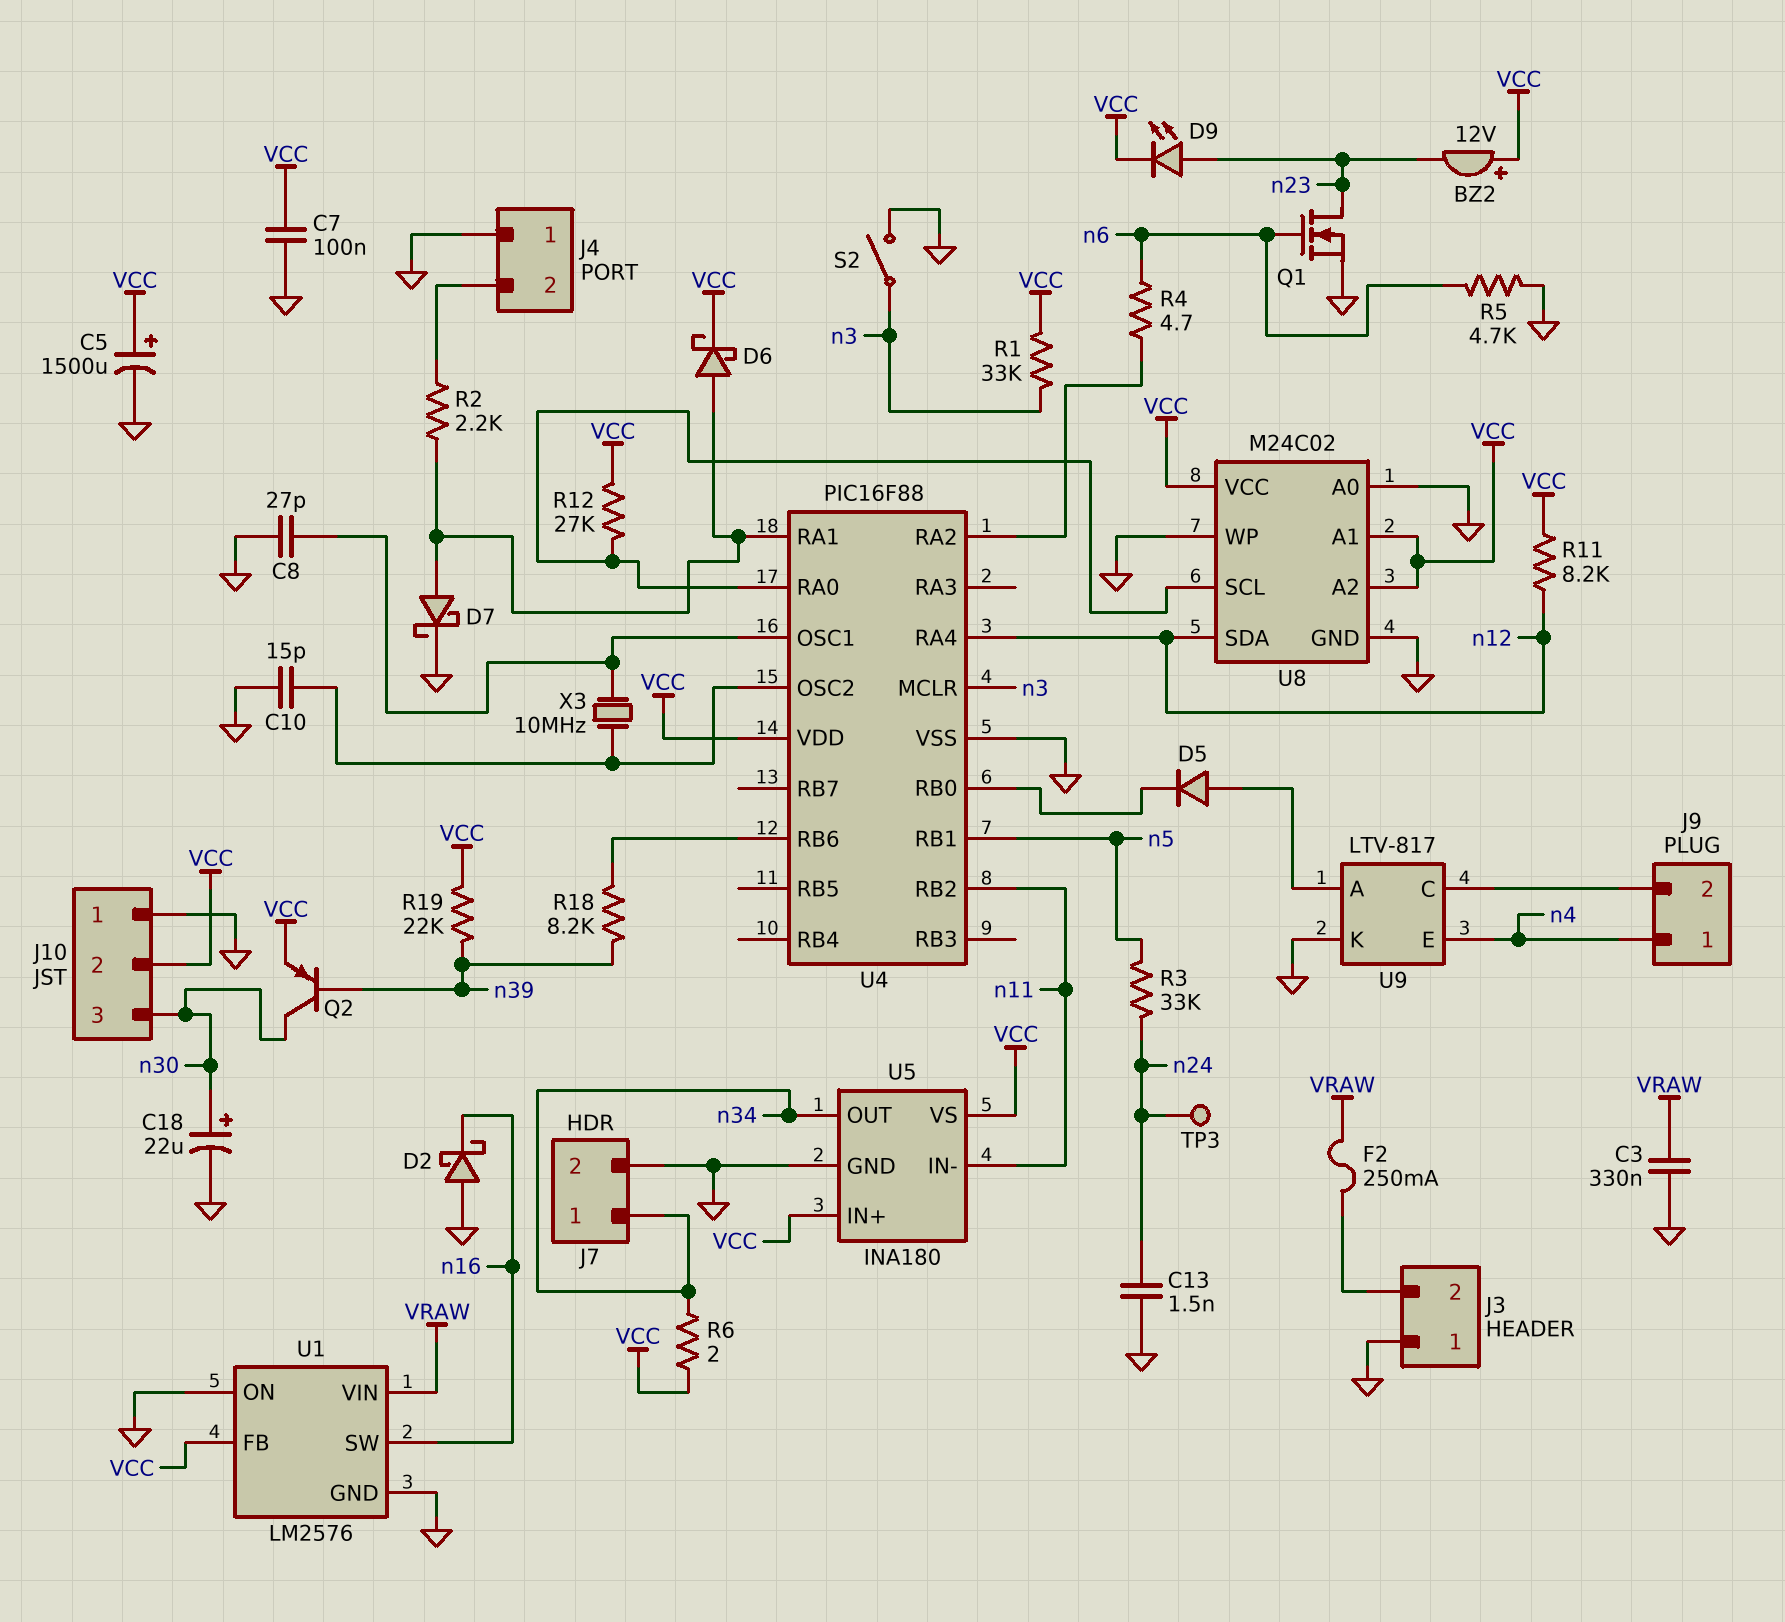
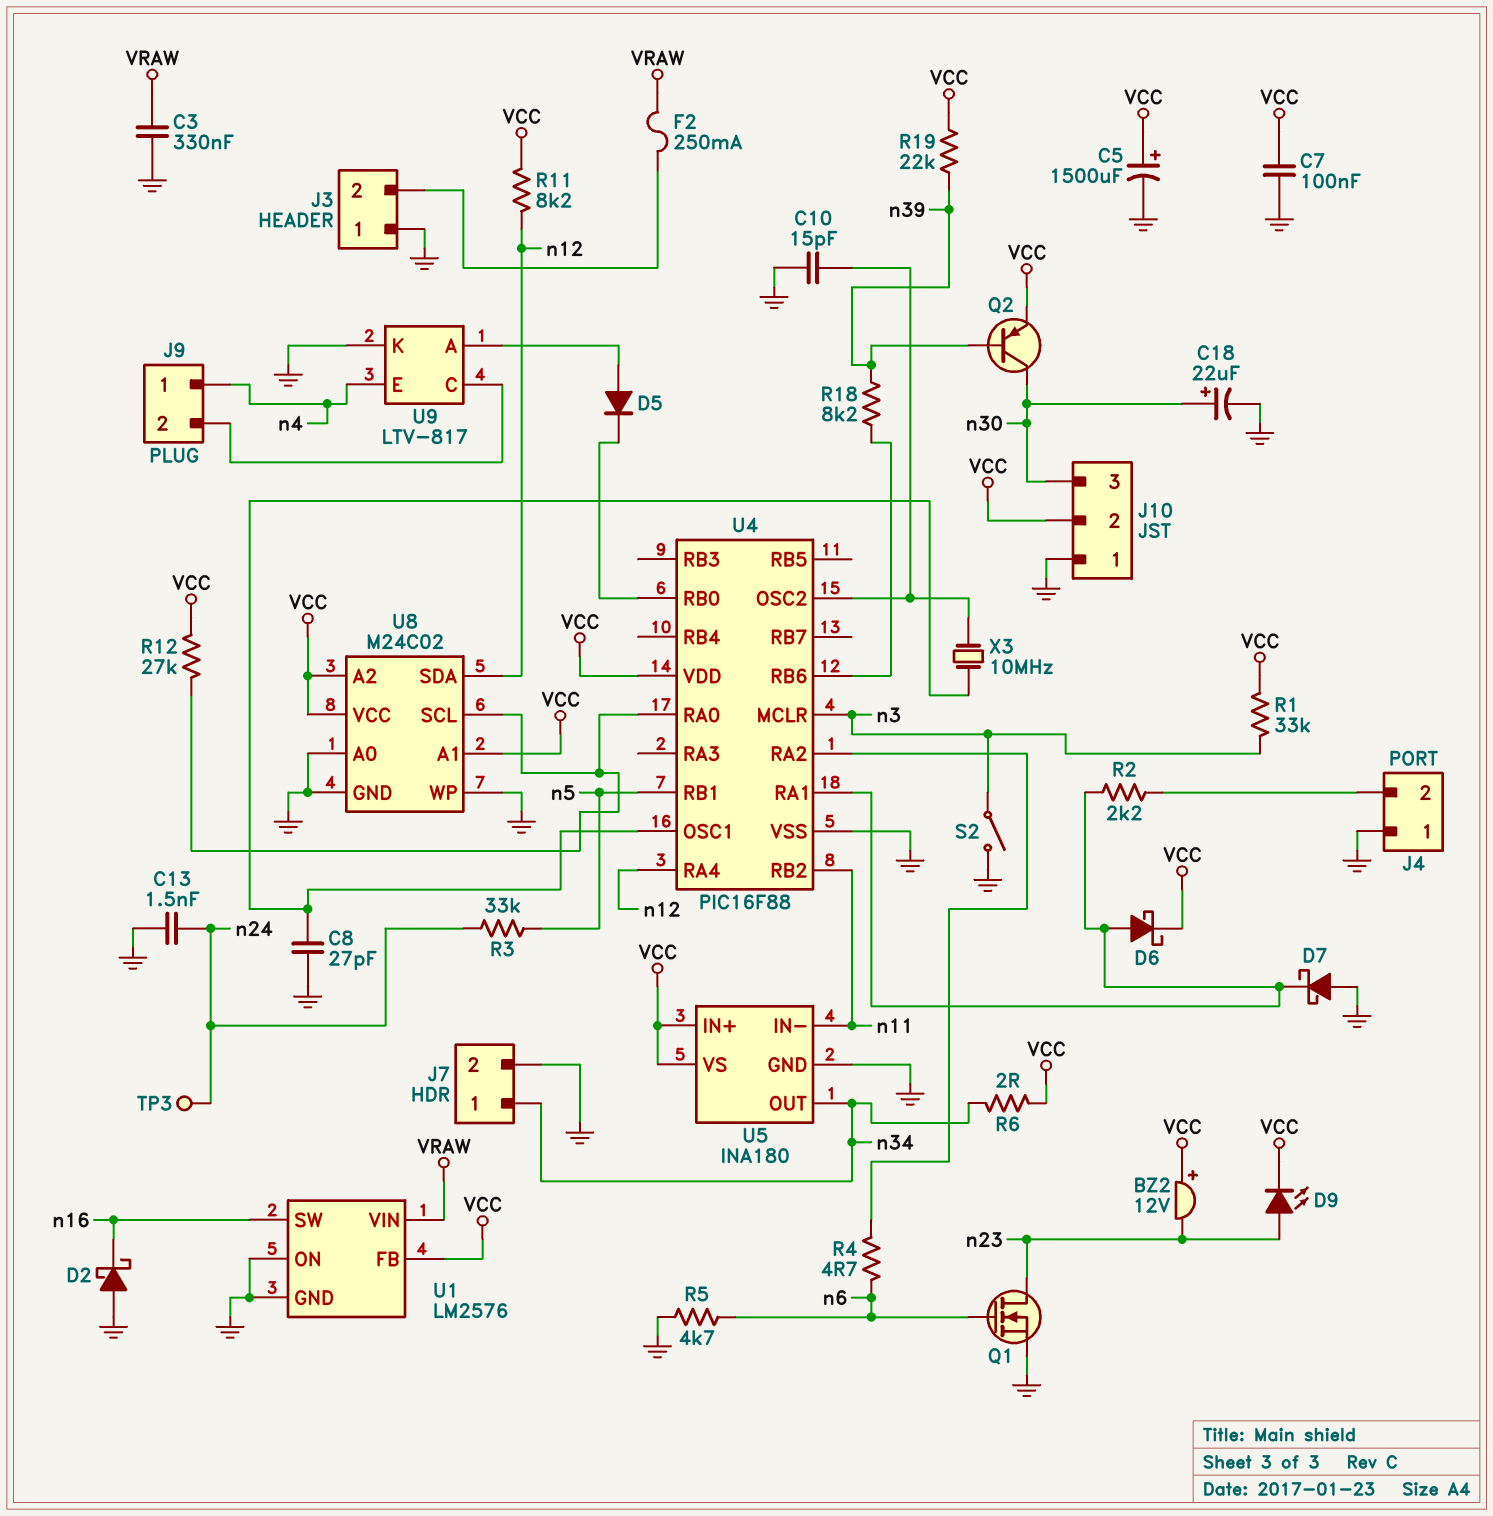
D7: schottky (A U4/RA1, K GND) -> schottky (A GND, K U4/RA1)

